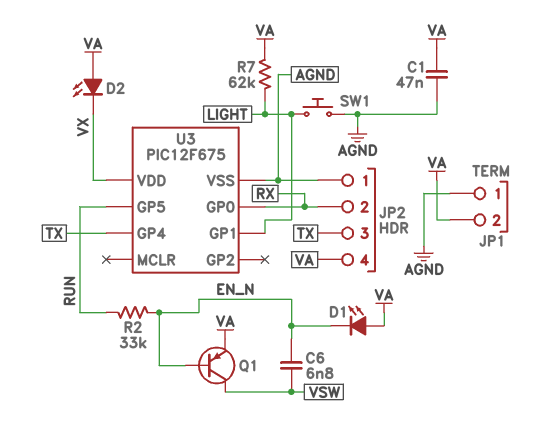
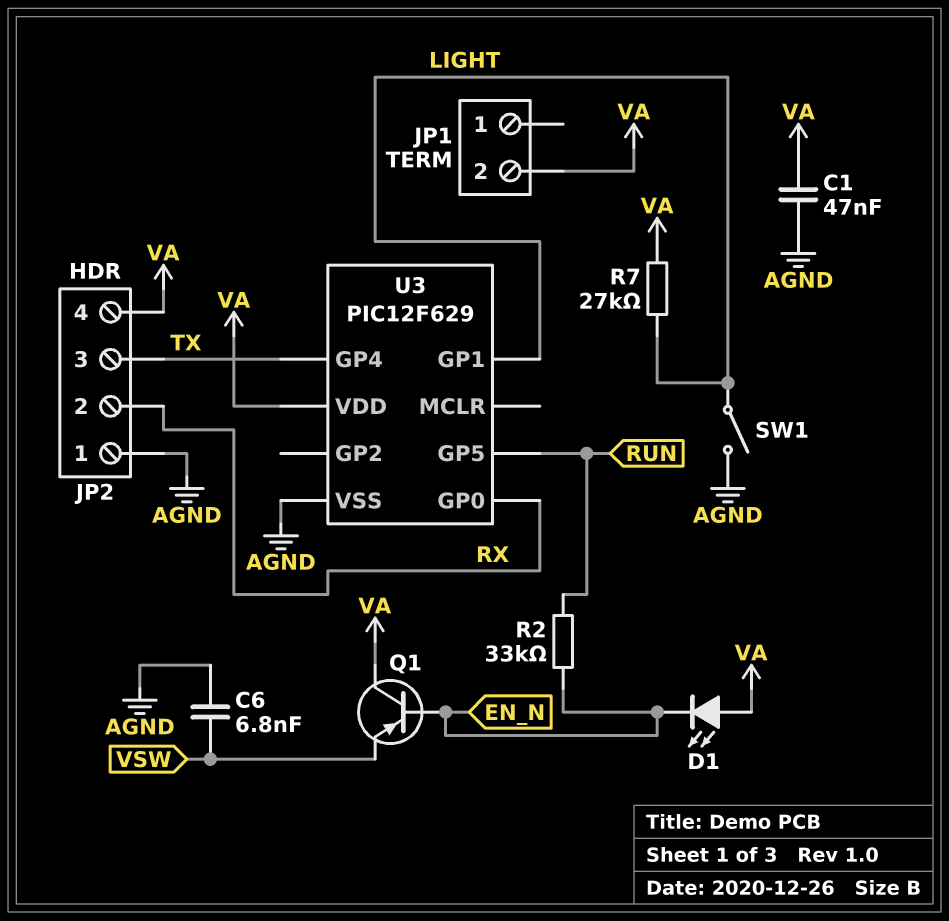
C6: 6.8nF (EN_N, VSW) -> 6.8nF (AGND, VSW)
D2: LED (A VA, K VX) -> none
JP1 pin 1: AGND -> none
Q1: PNP (B EN_N, C VSW, E VA) -> PNP (B EN_N, C VA, E VSW)
R7: 62k (LIGHT, VA) -> 27k (LIGHT, VA)
SW1: button (AGND, LIGHT) -> switch (AGND, LIGHT)
U3: PIC12F675 -> PIC12F629
U3 pin VDD: VX -> VA

